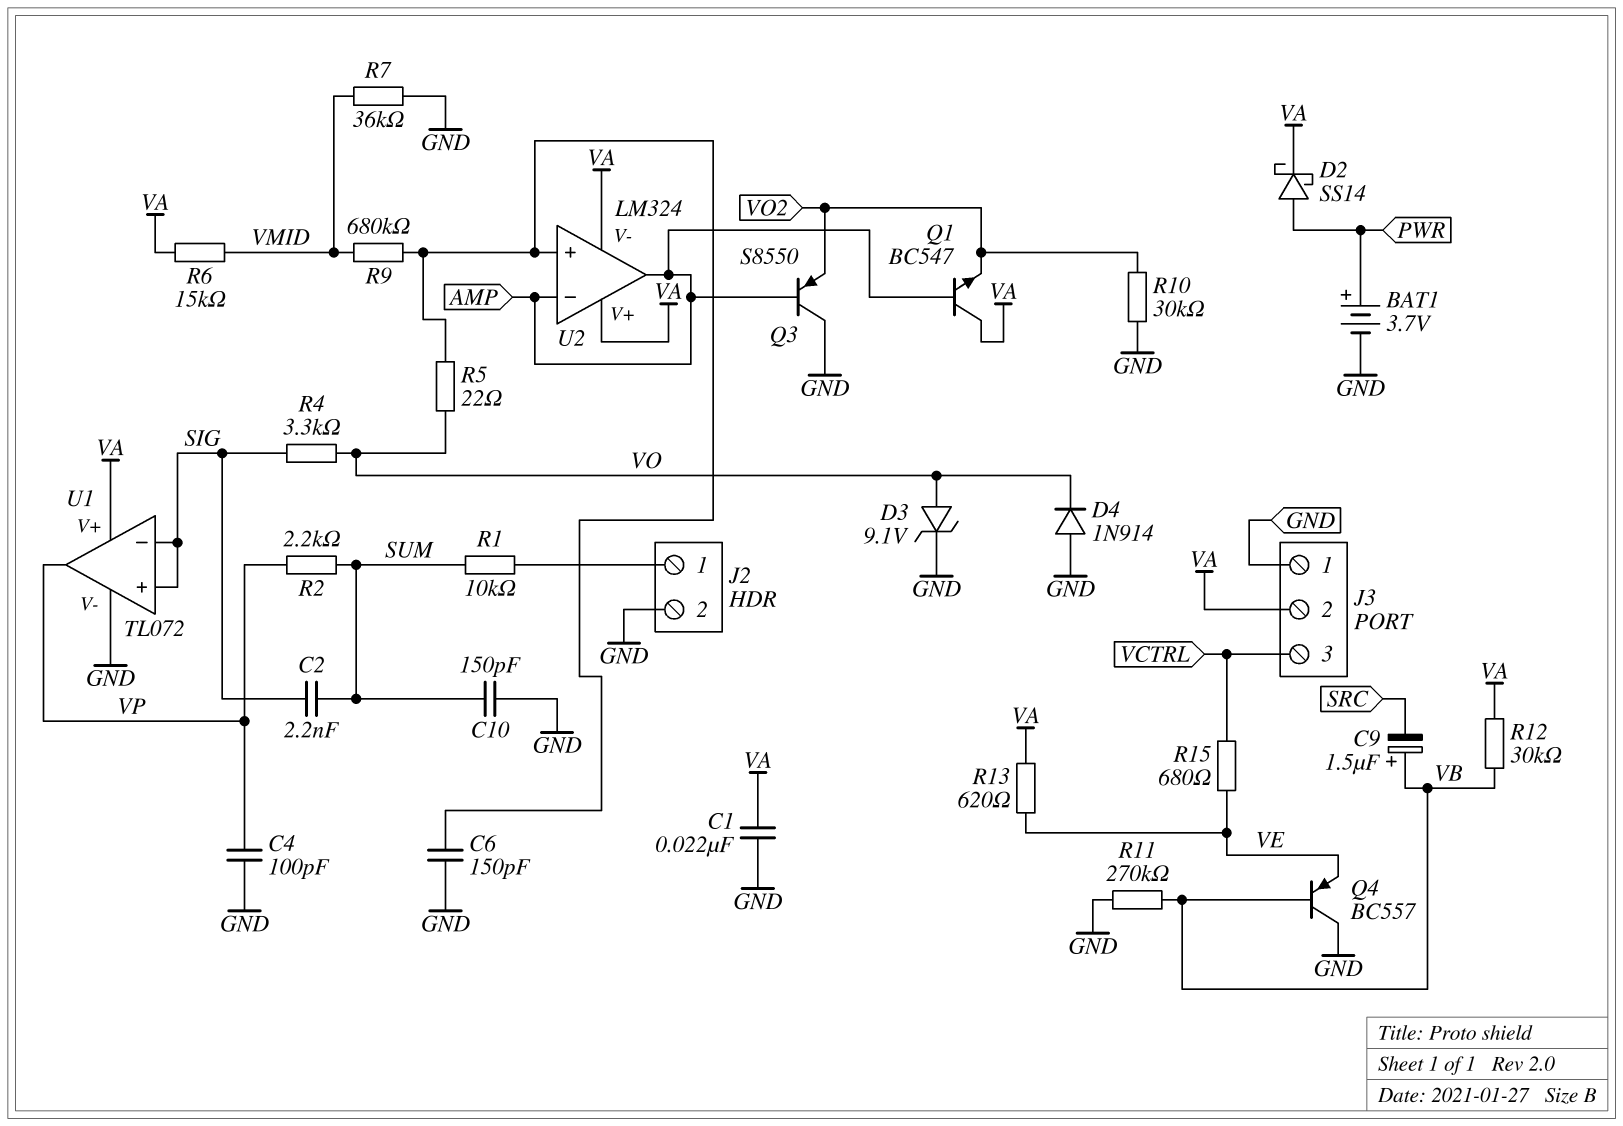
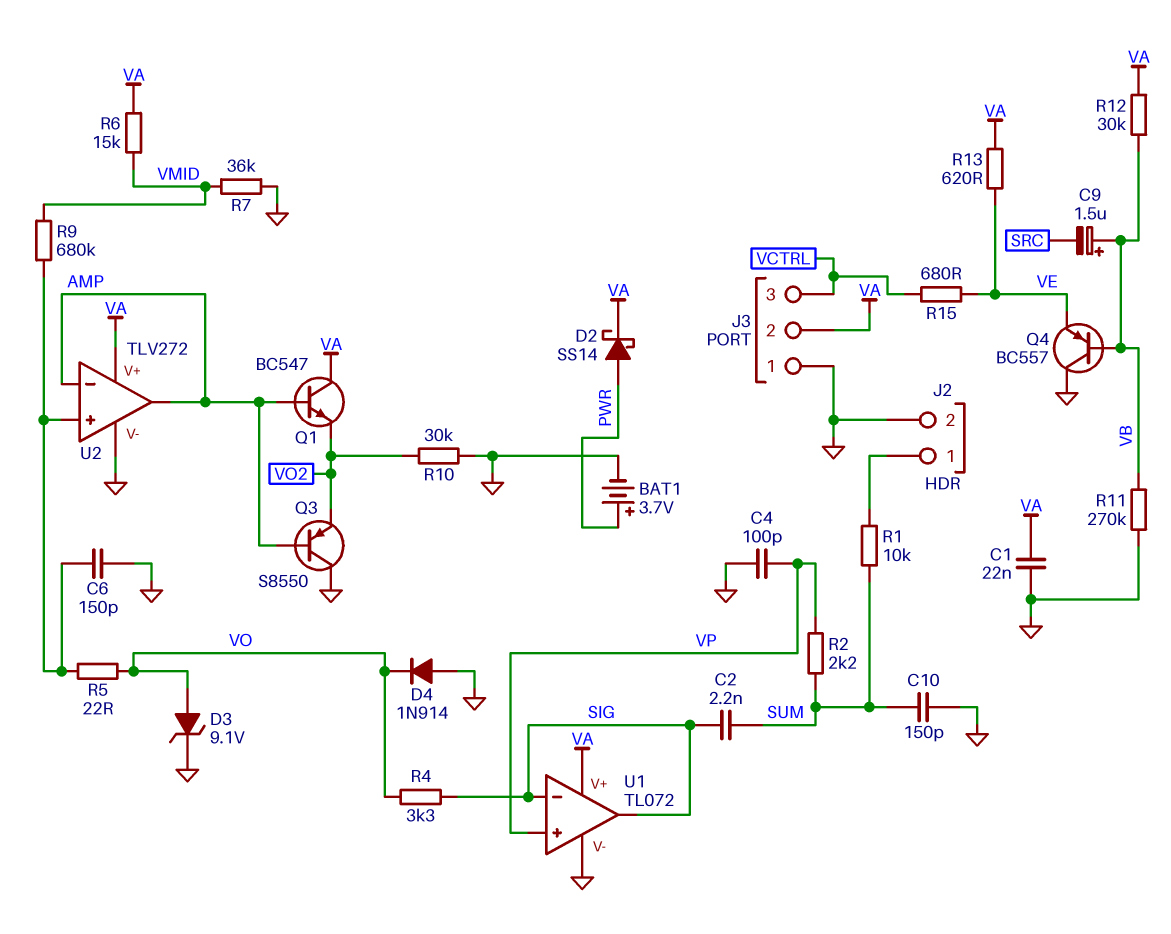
U1 pin in+: SIG -> VP
U1 pin out: VP -> SIG
U2: LM324 -> TLV272
U2 pin V-: VA -> GND

